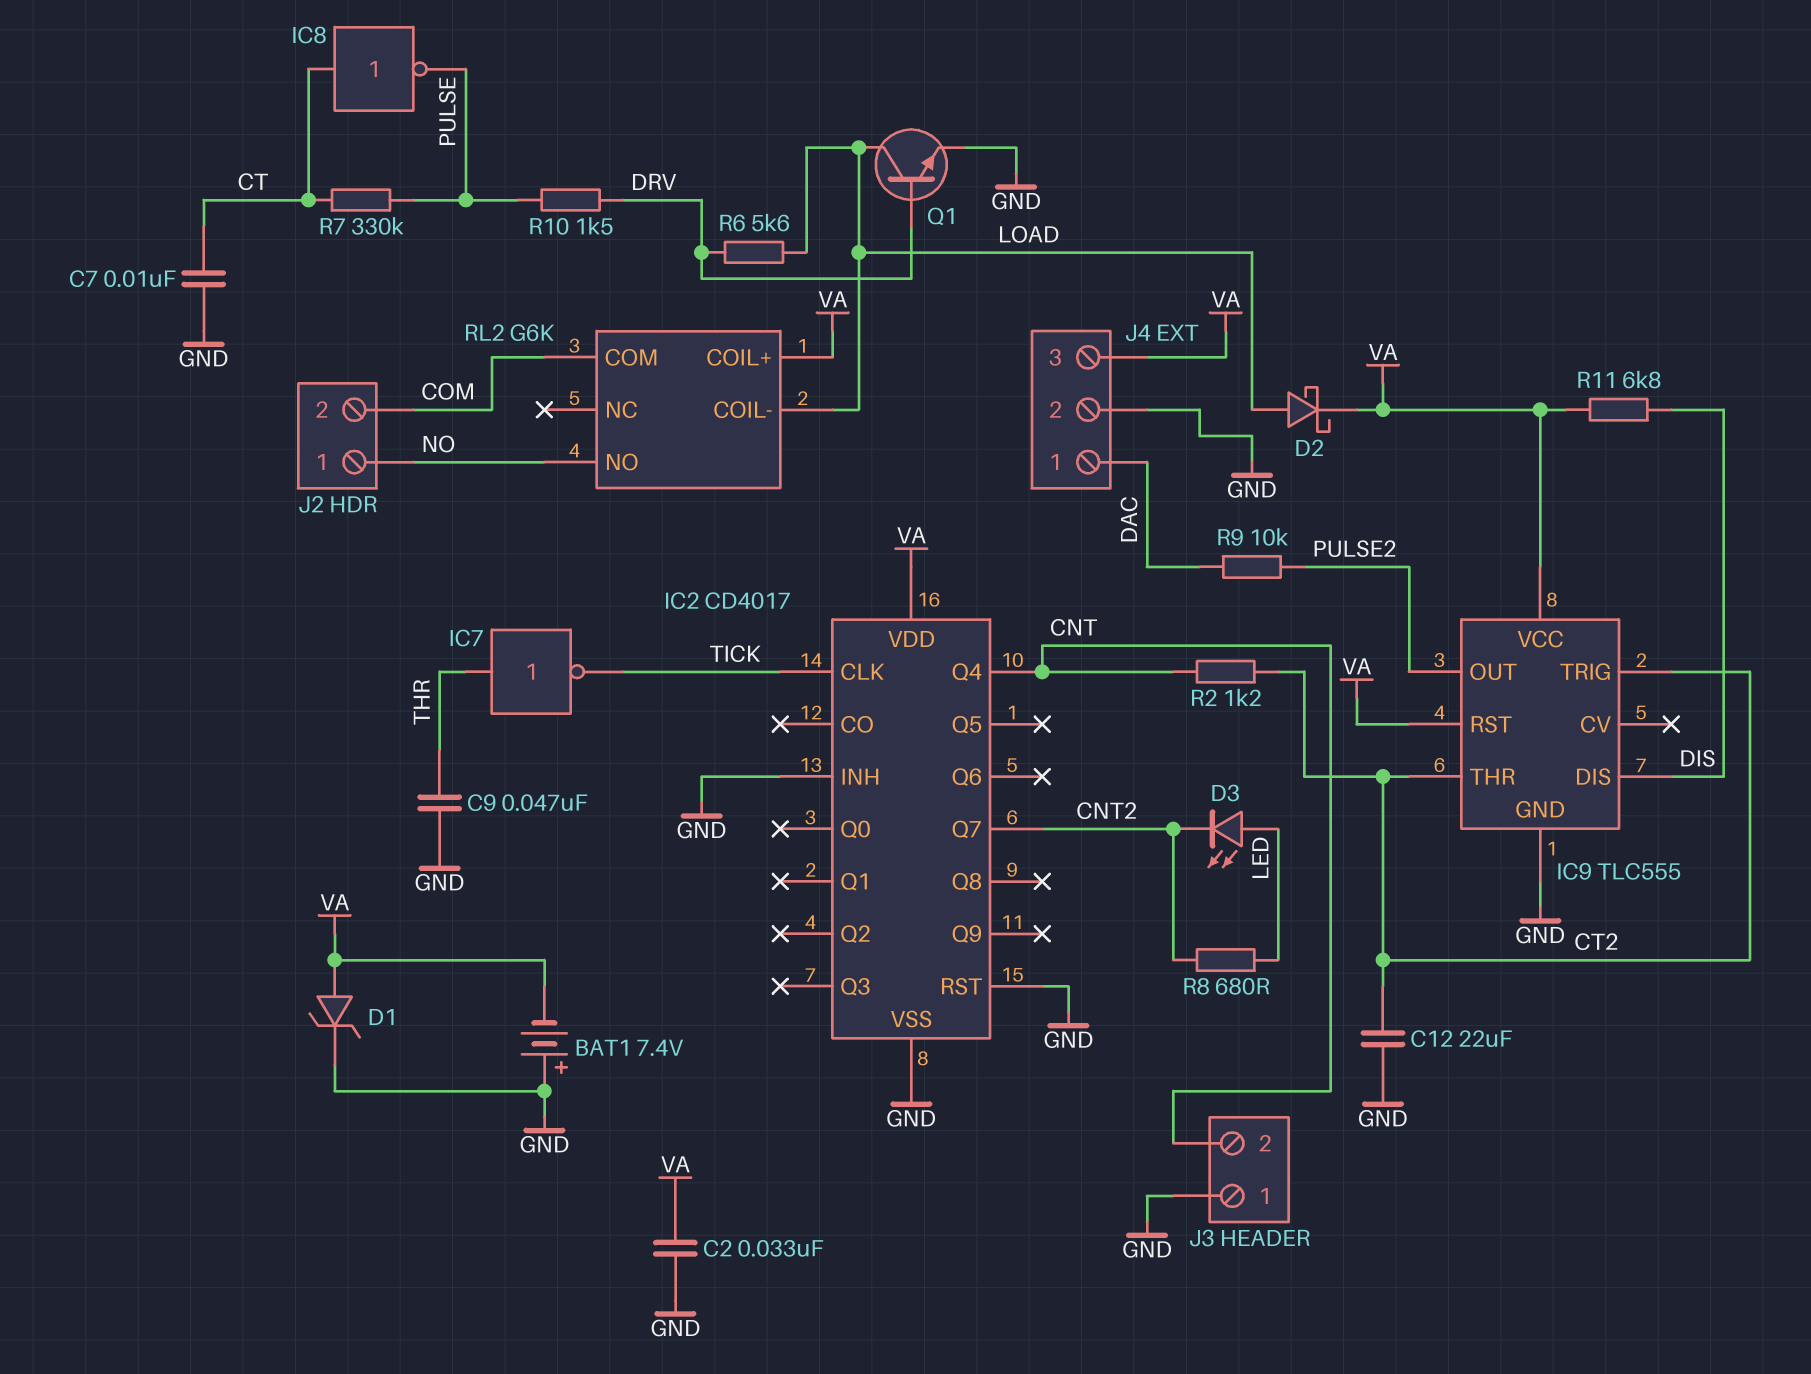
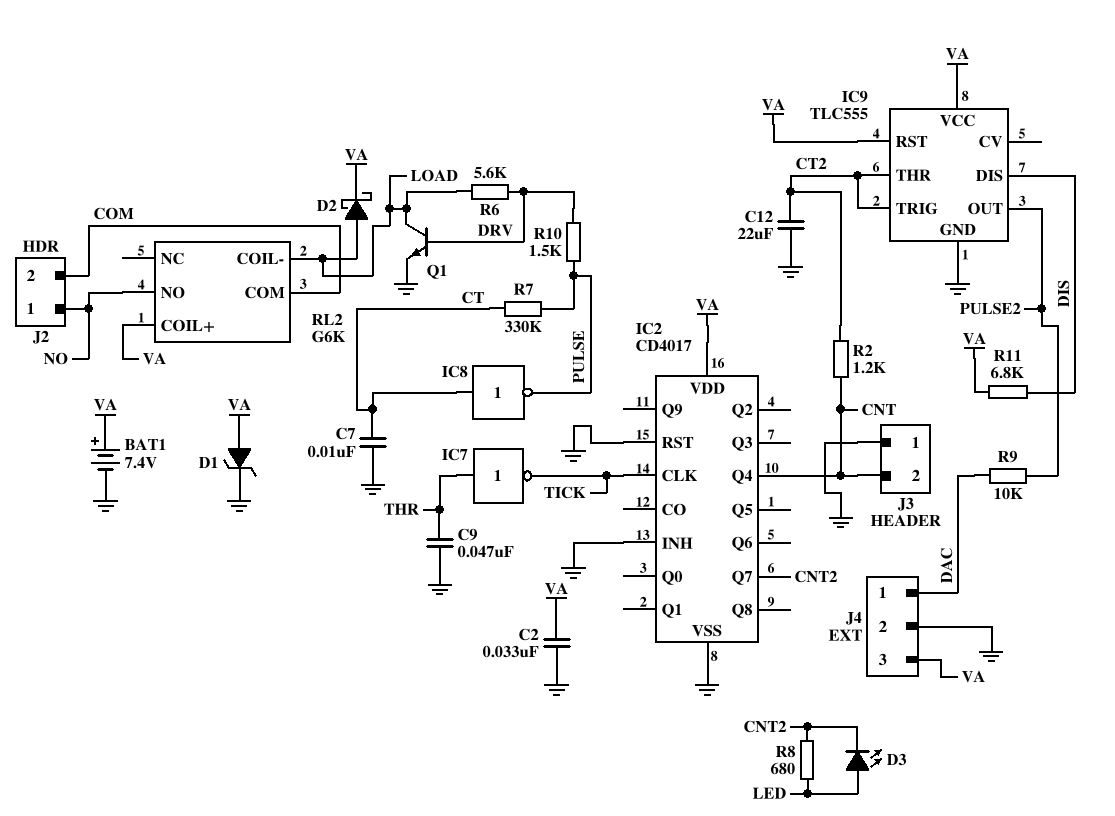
BAT1: 7.4V (plus GND, minus VA) -> 7.4V (plus VA, minus GND)

